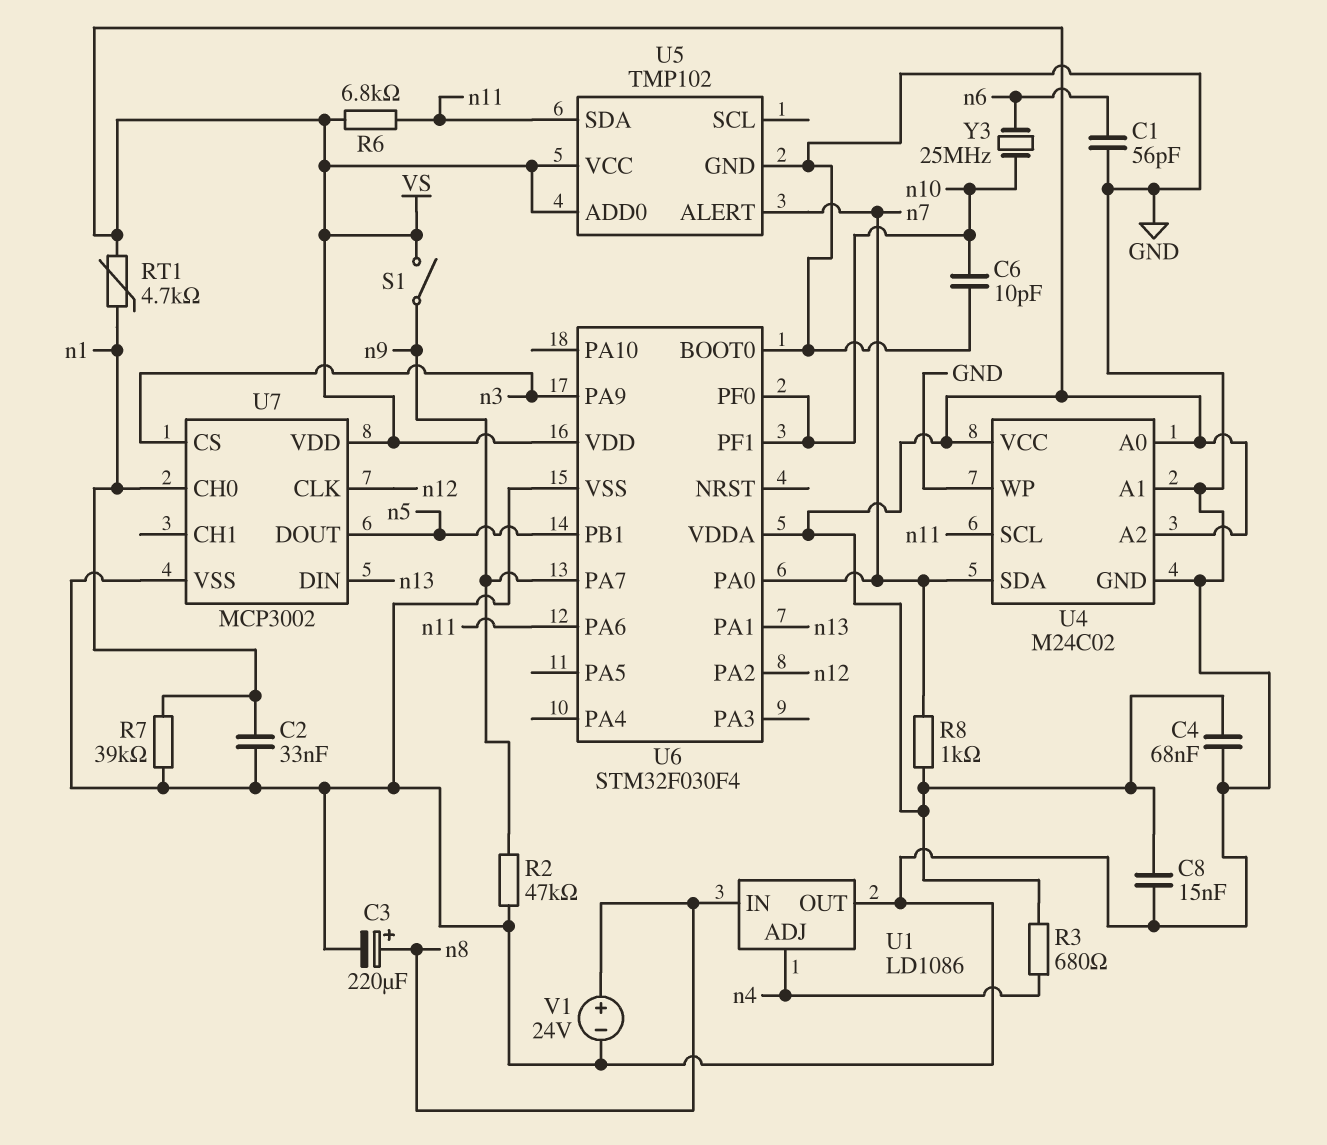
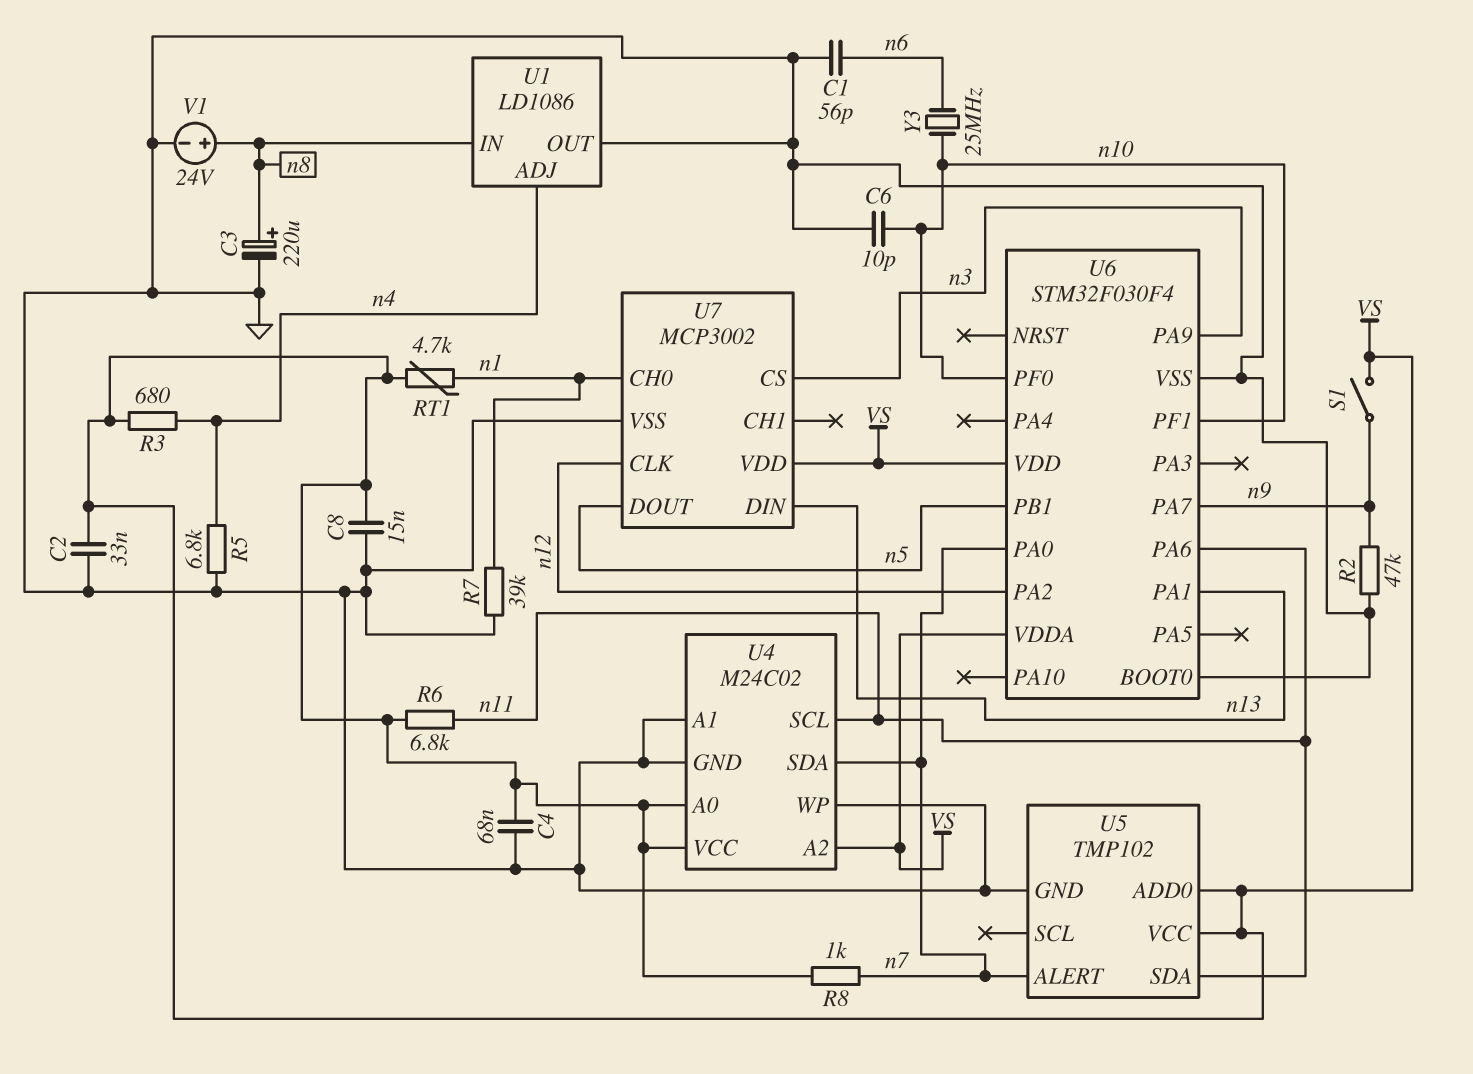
C2: 33nF (GND, n1) -> 33nF (GND, VS)
R5: none -> 6.8k (GND, n4)

